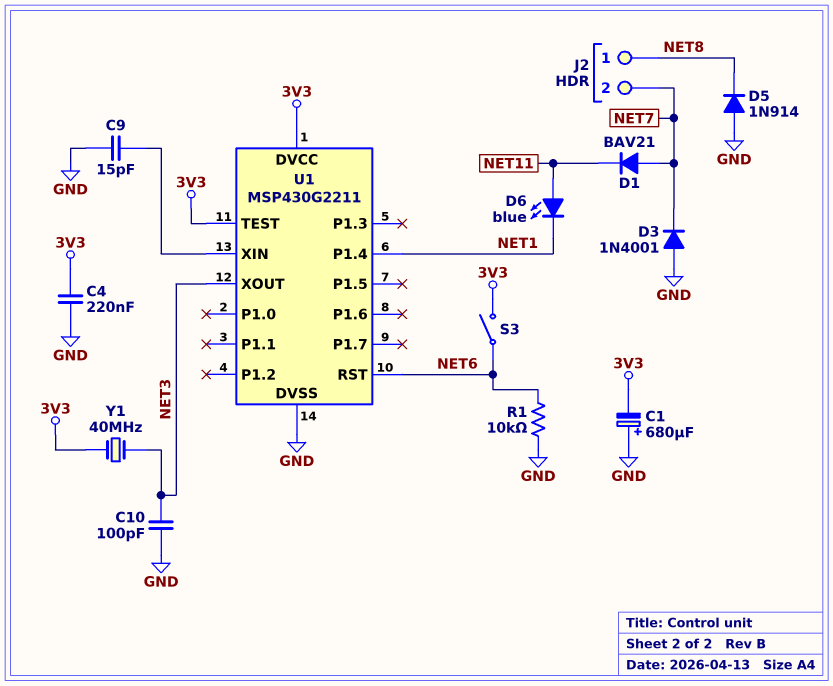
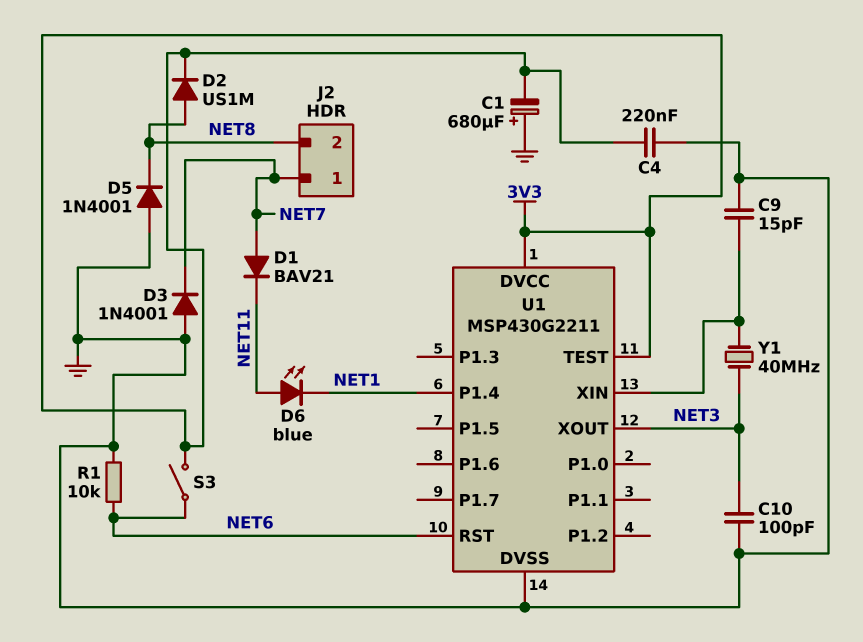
D2: none -> diode US1M (A NET8, K 3V3)
D5: diode 1N914 (A GND, K NET8) -> diode 1N4001 (A GND, K NET8)
J2 pin 1: NET8 -> NET7
J2 pin 2: NET7 -> NET8
Y1: 40MHz (3V3, NET3) -> 40MHz (NET3, U1/XIN)

